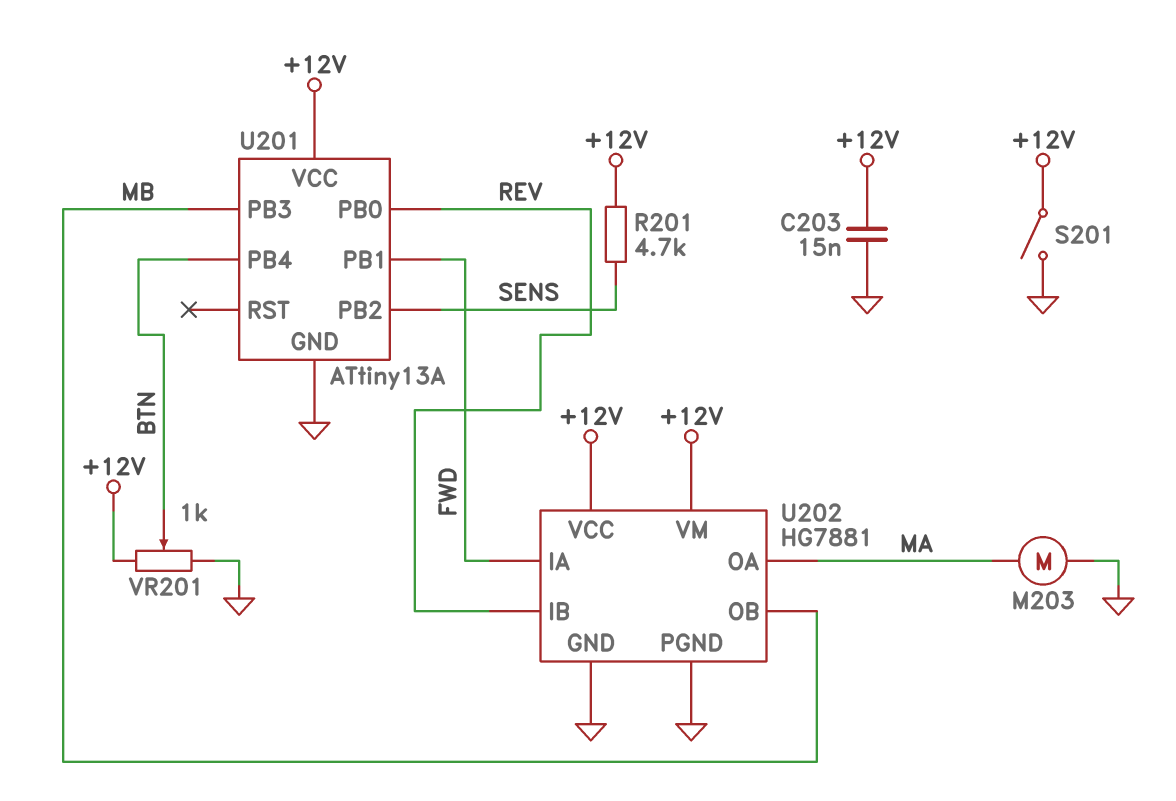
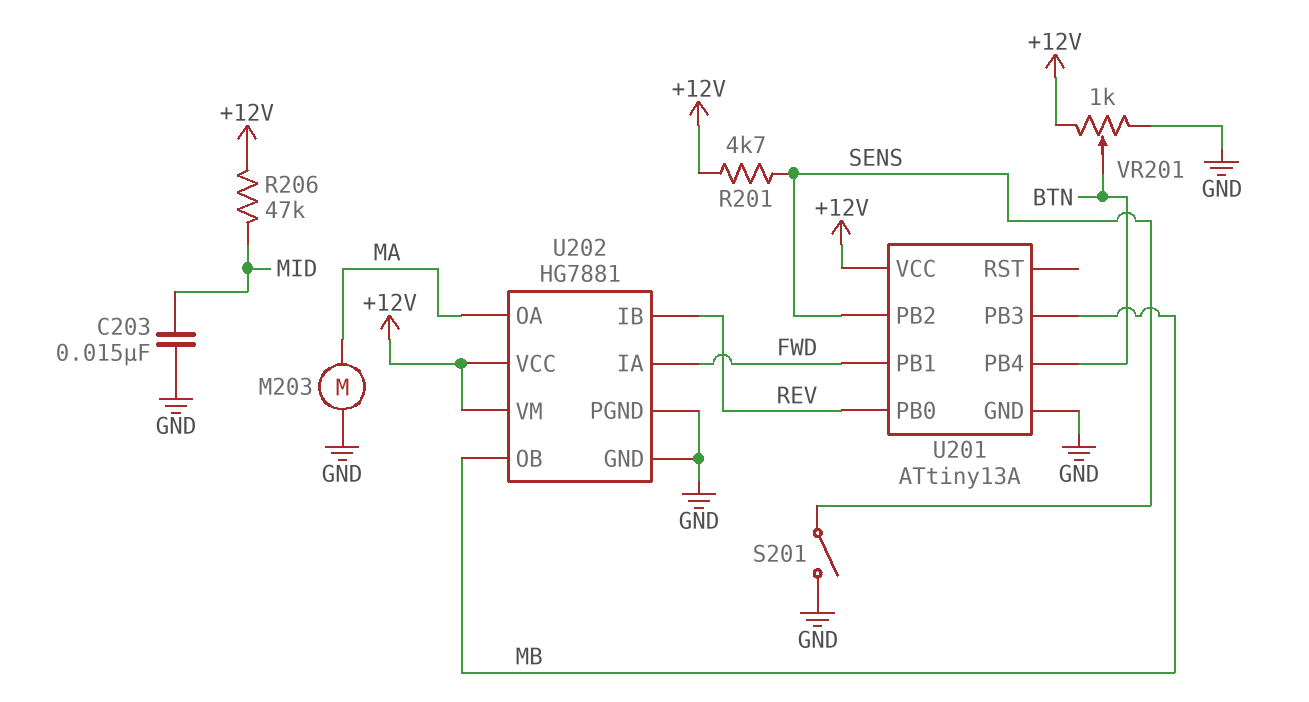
C203: 15nF (+12V, GND) -> 15nF (GND, MID)
R206: none -> 47k (+12V, MID)
S201: switch (+12V, GND) -> switch (GND, SENS)

